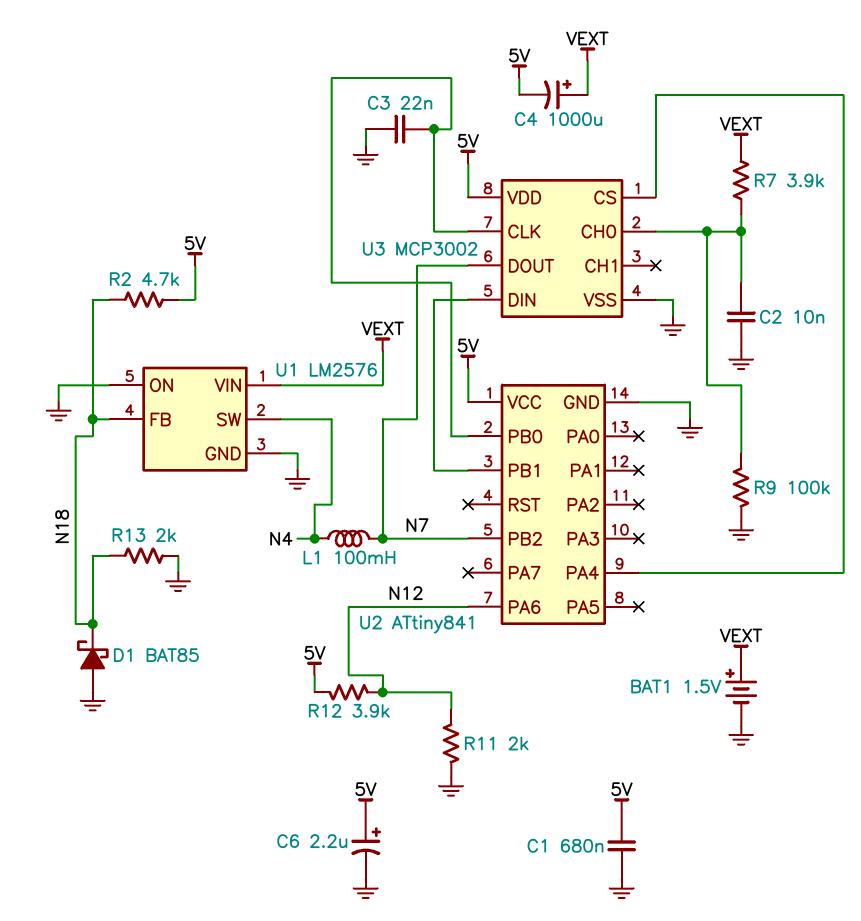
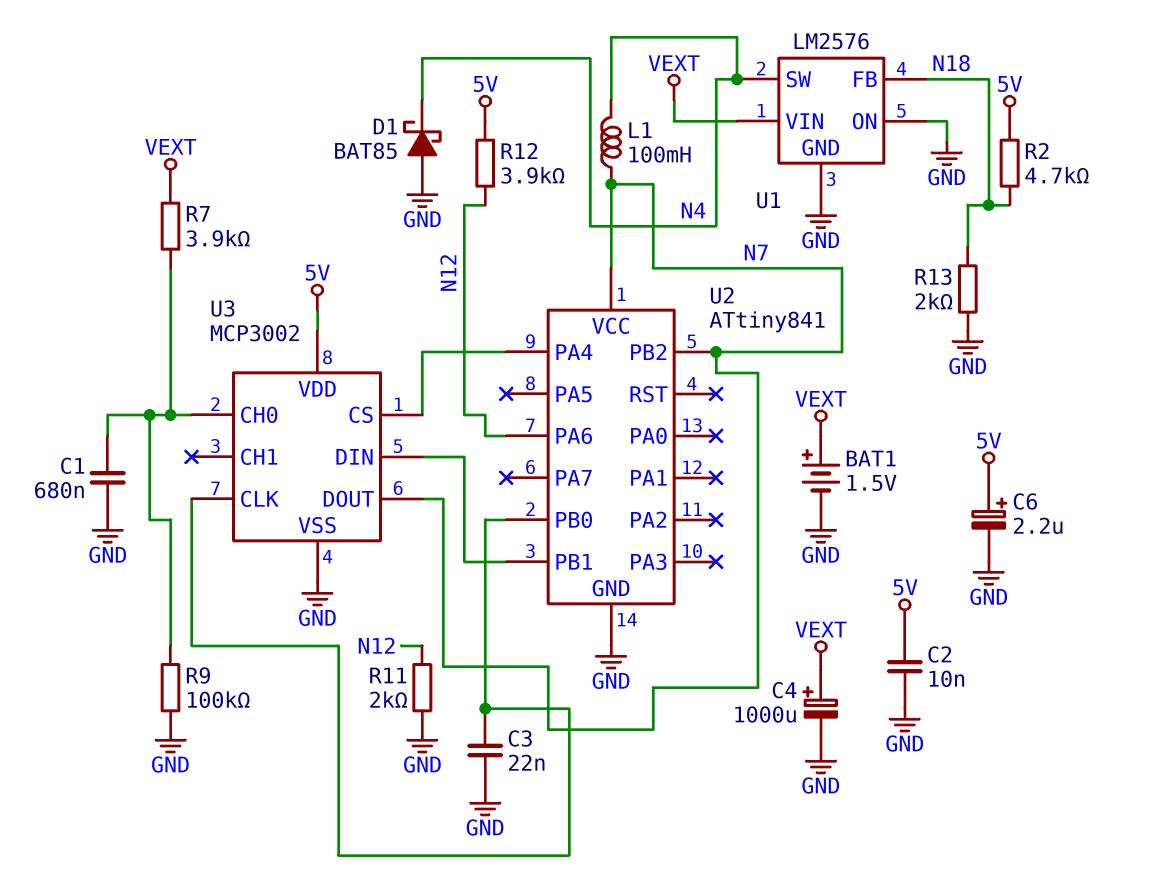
C1: 680nF (5V, GND) -> 680nF (GND, U3/CH0)
C2: 10nF (GND, U3/CH0) -> 10nF (5V, GND)
C4: 1000uF (plus VEXT, minus 5V) -> 1000uF (plus VEXT, minus GND)
D1: schottky BAT85 (A GND, K N18) -> schottky BAT85 (A GND, K N4)
U2 pin VCC: 5V -> N7

